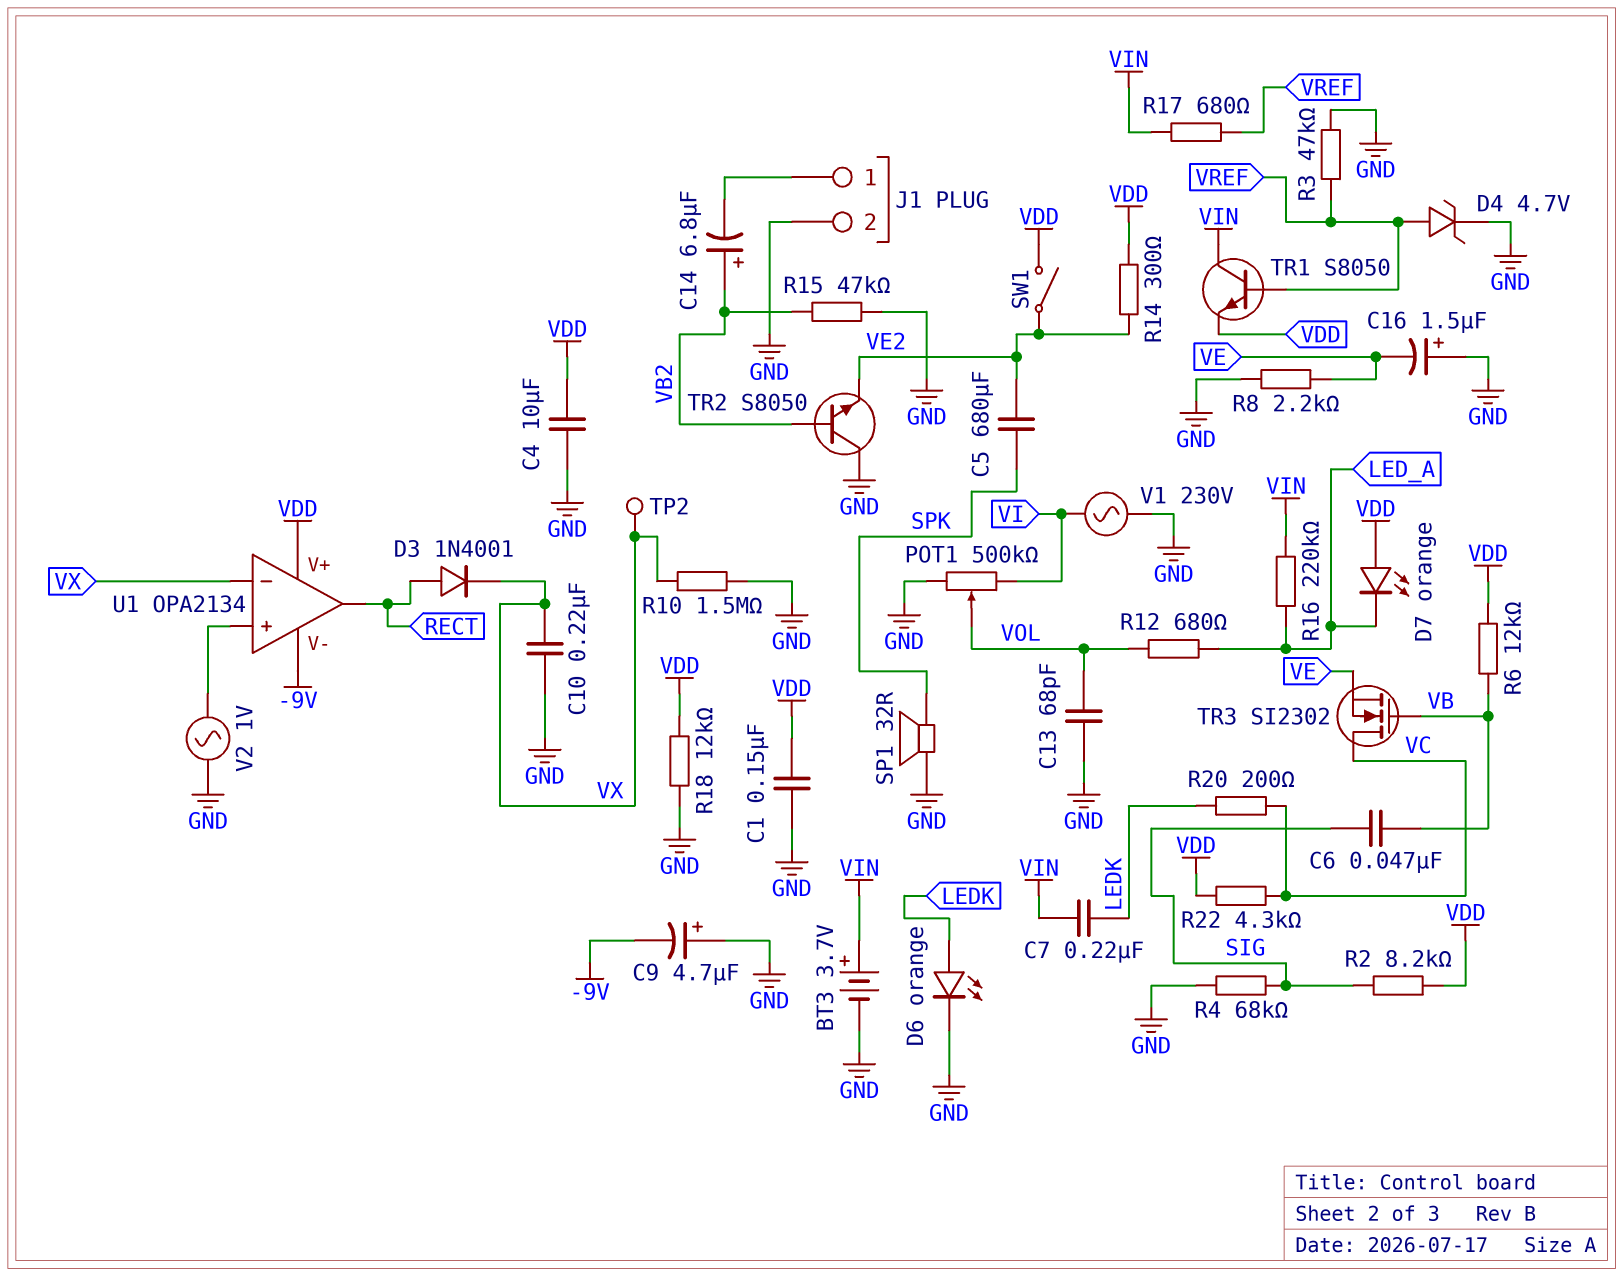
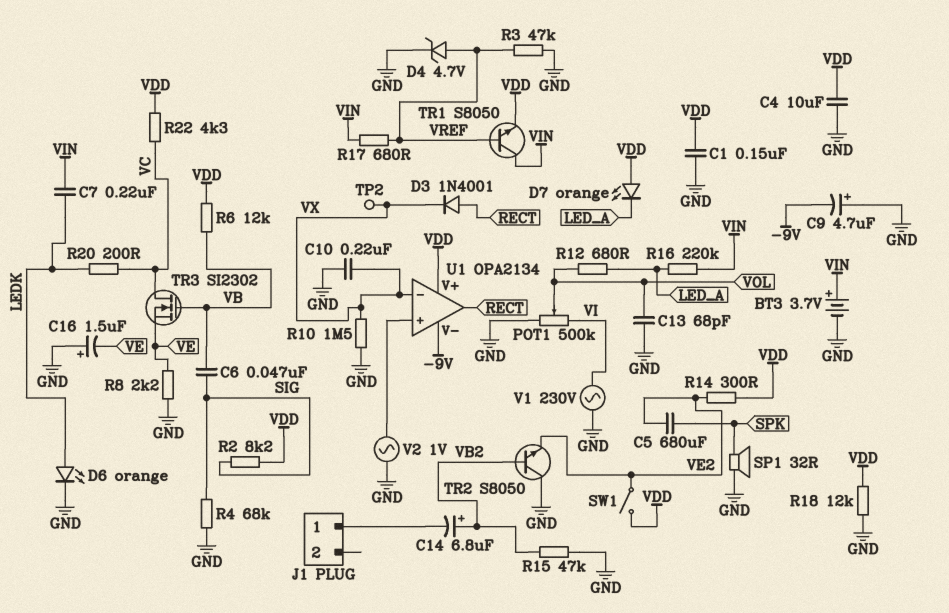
J1 pin 2: GND -> none

